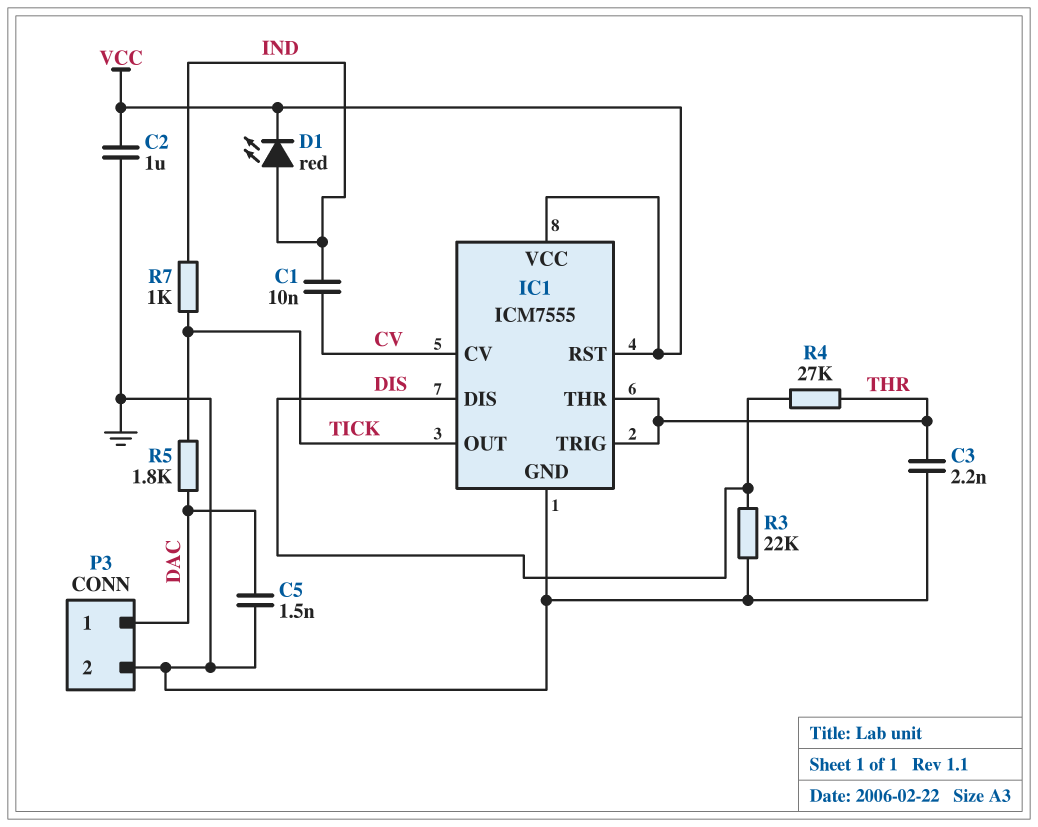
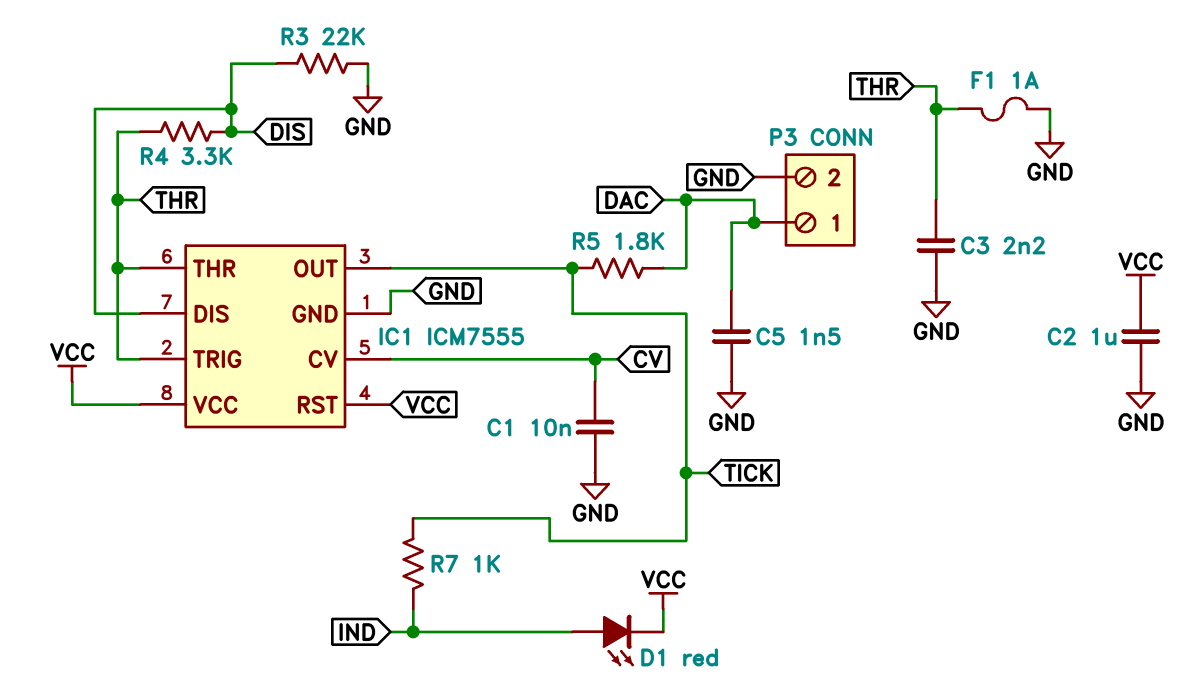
C1: 10nF (CV, IND) -> 10nF (CV, GND)
F1: none -> 1A (GND, THR)
R4: 27k (DIS, THR) -> 3.3k (DIS, THR)

